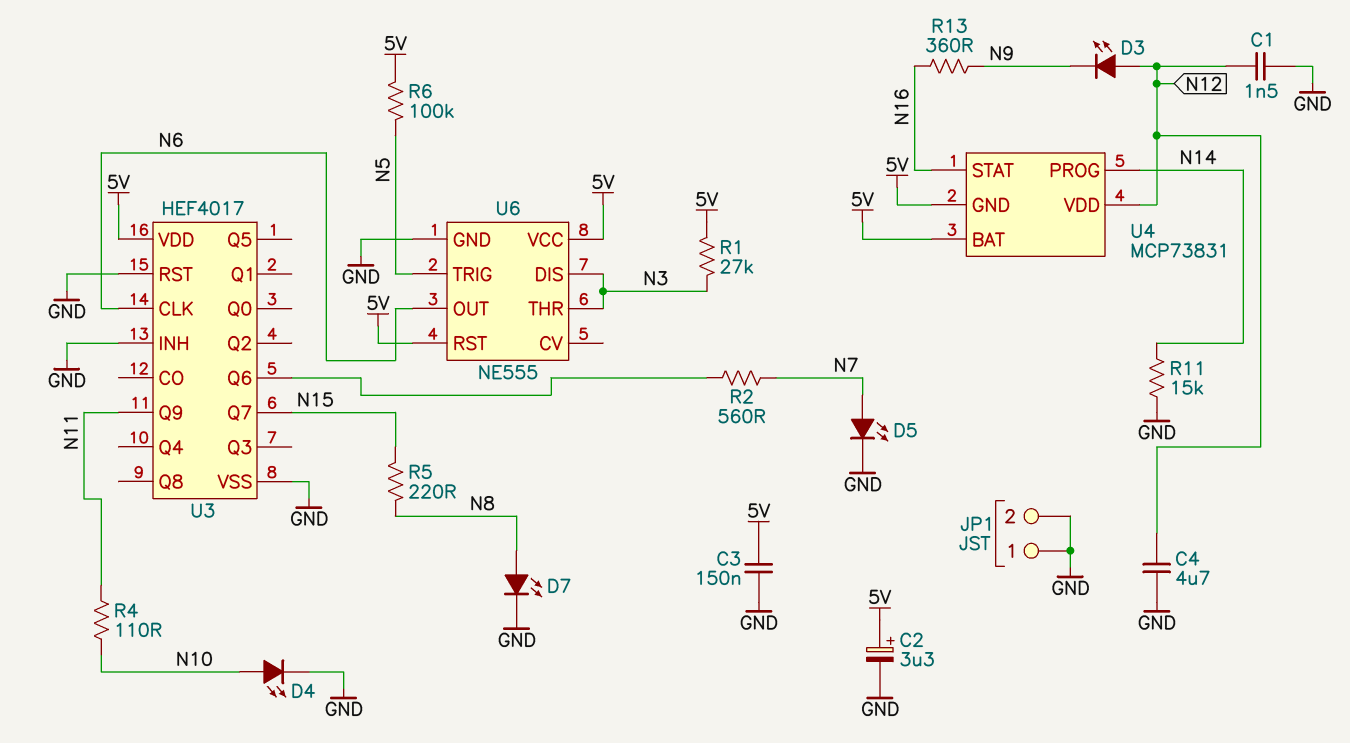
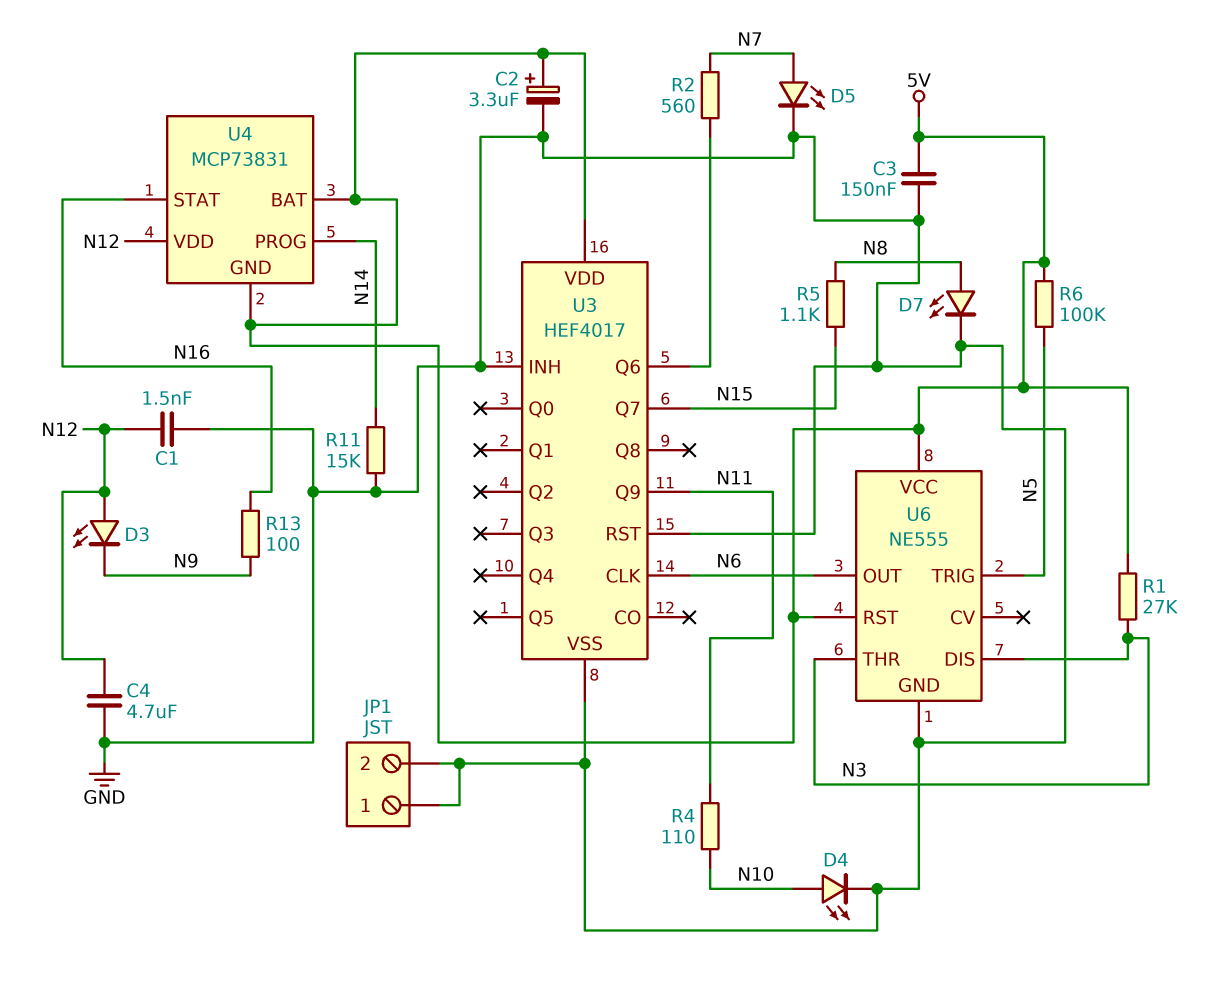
R5: 220 (N8, N15) -> 1.1k (N8, N15)
R13: 360 (N9, N16) -> 100 (N9, N16)

